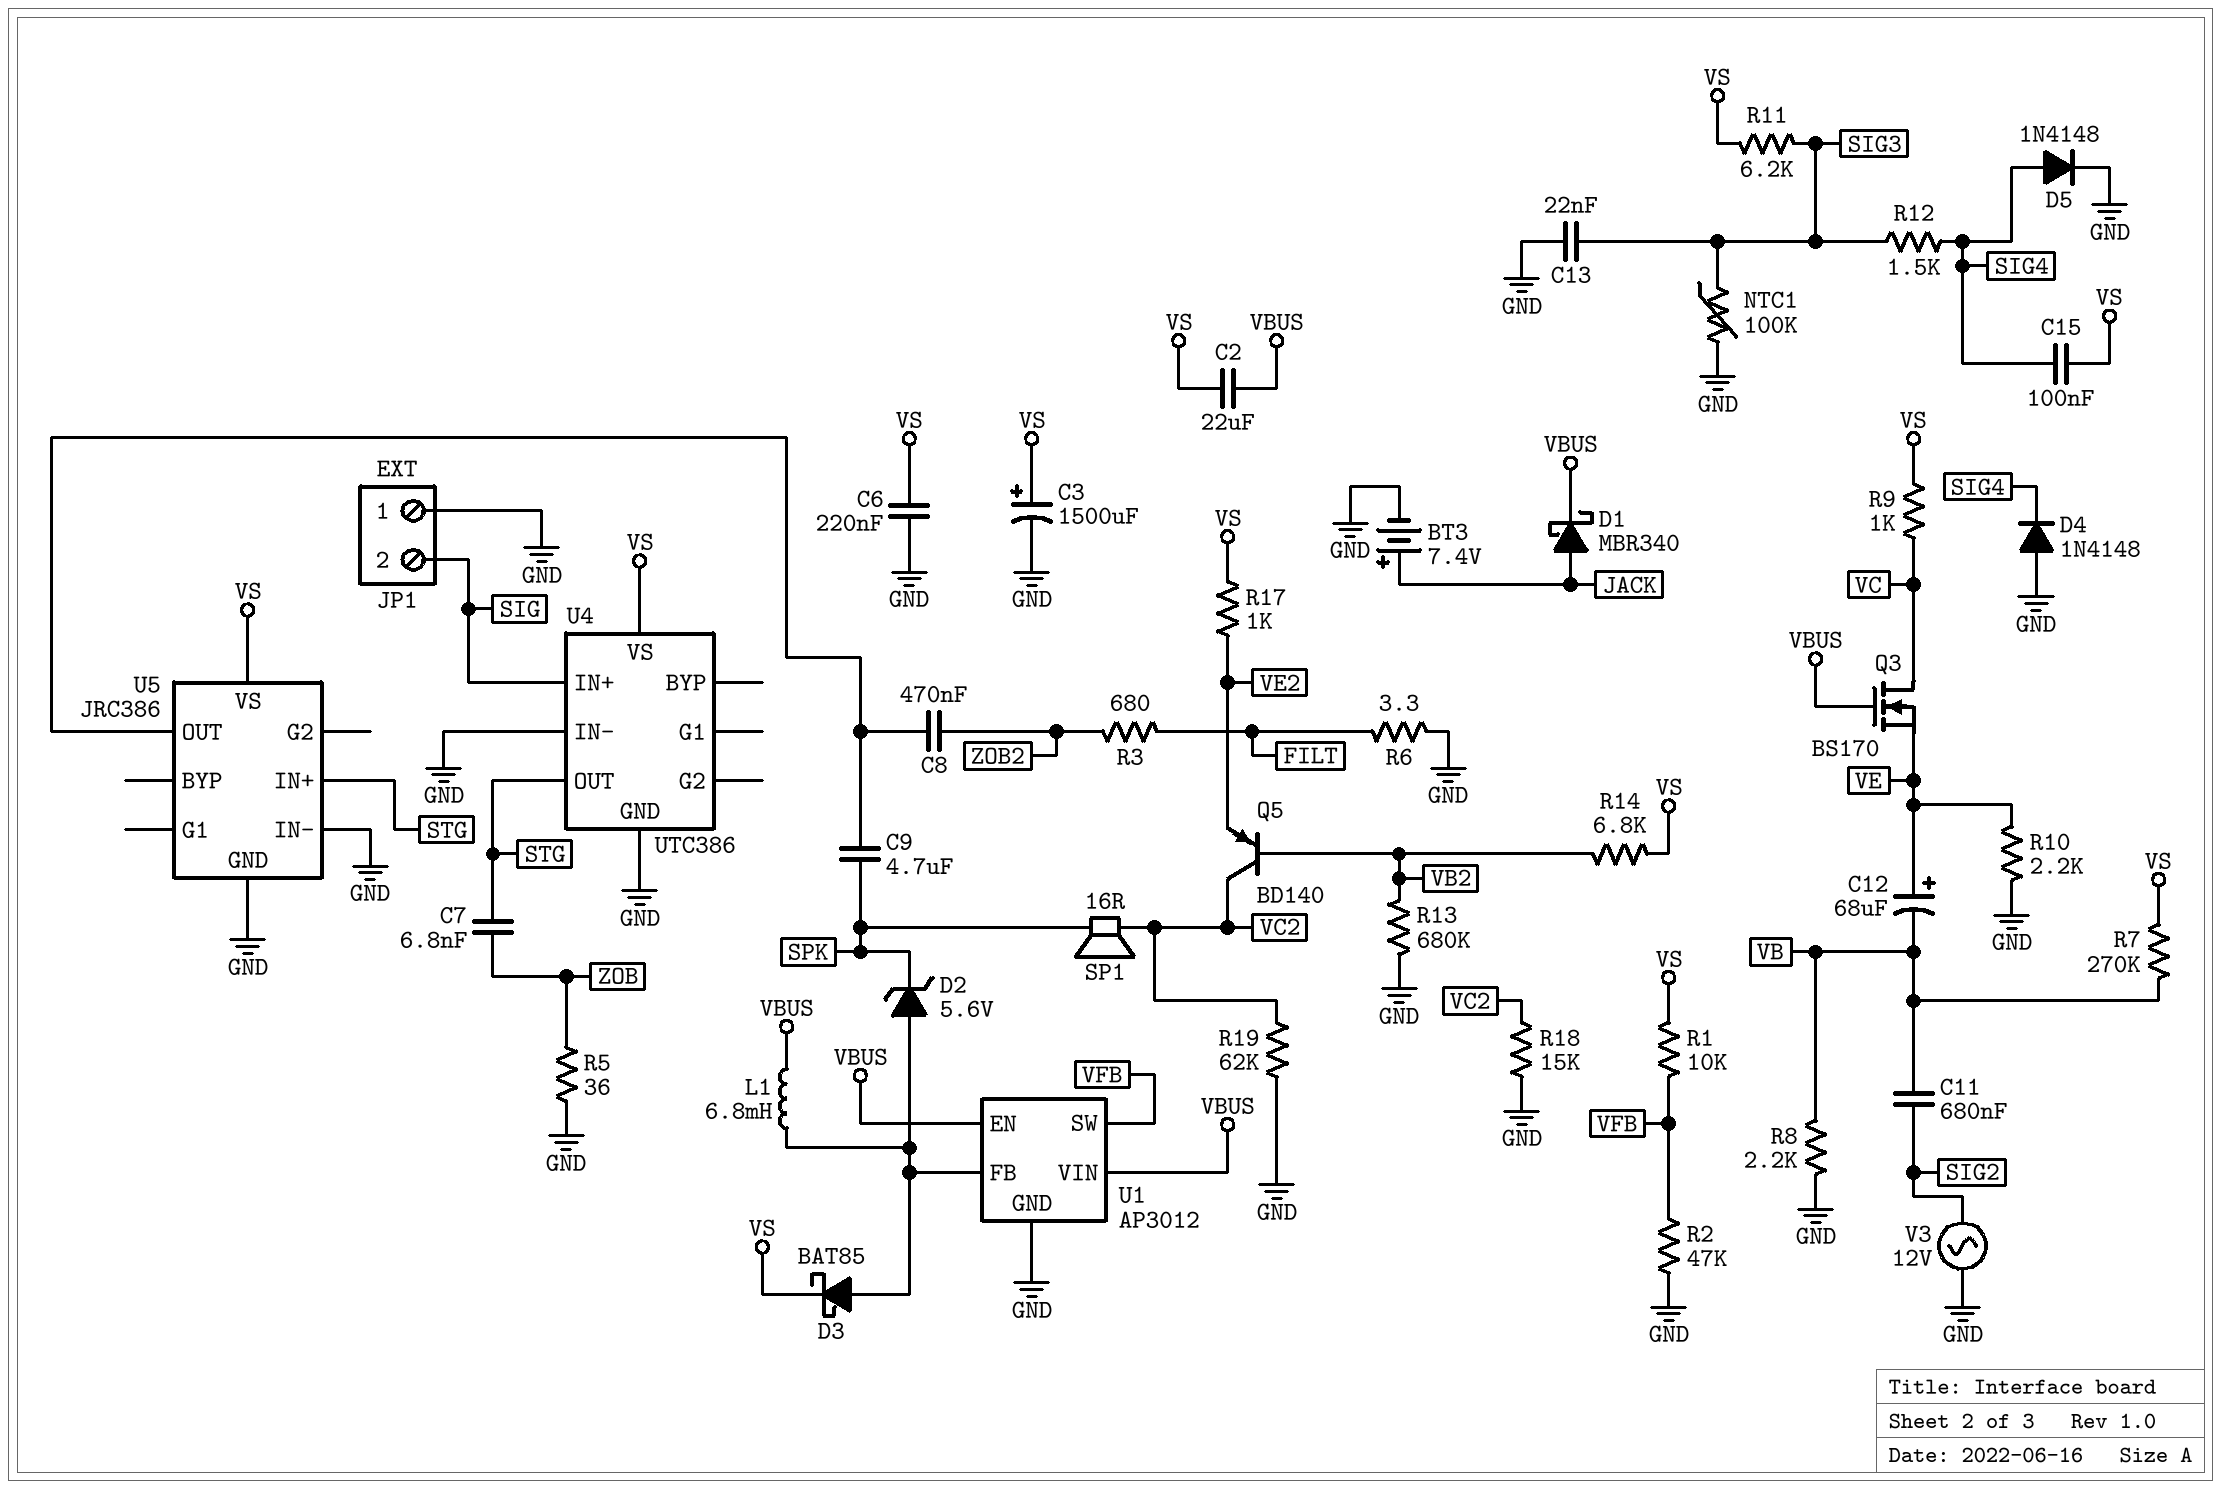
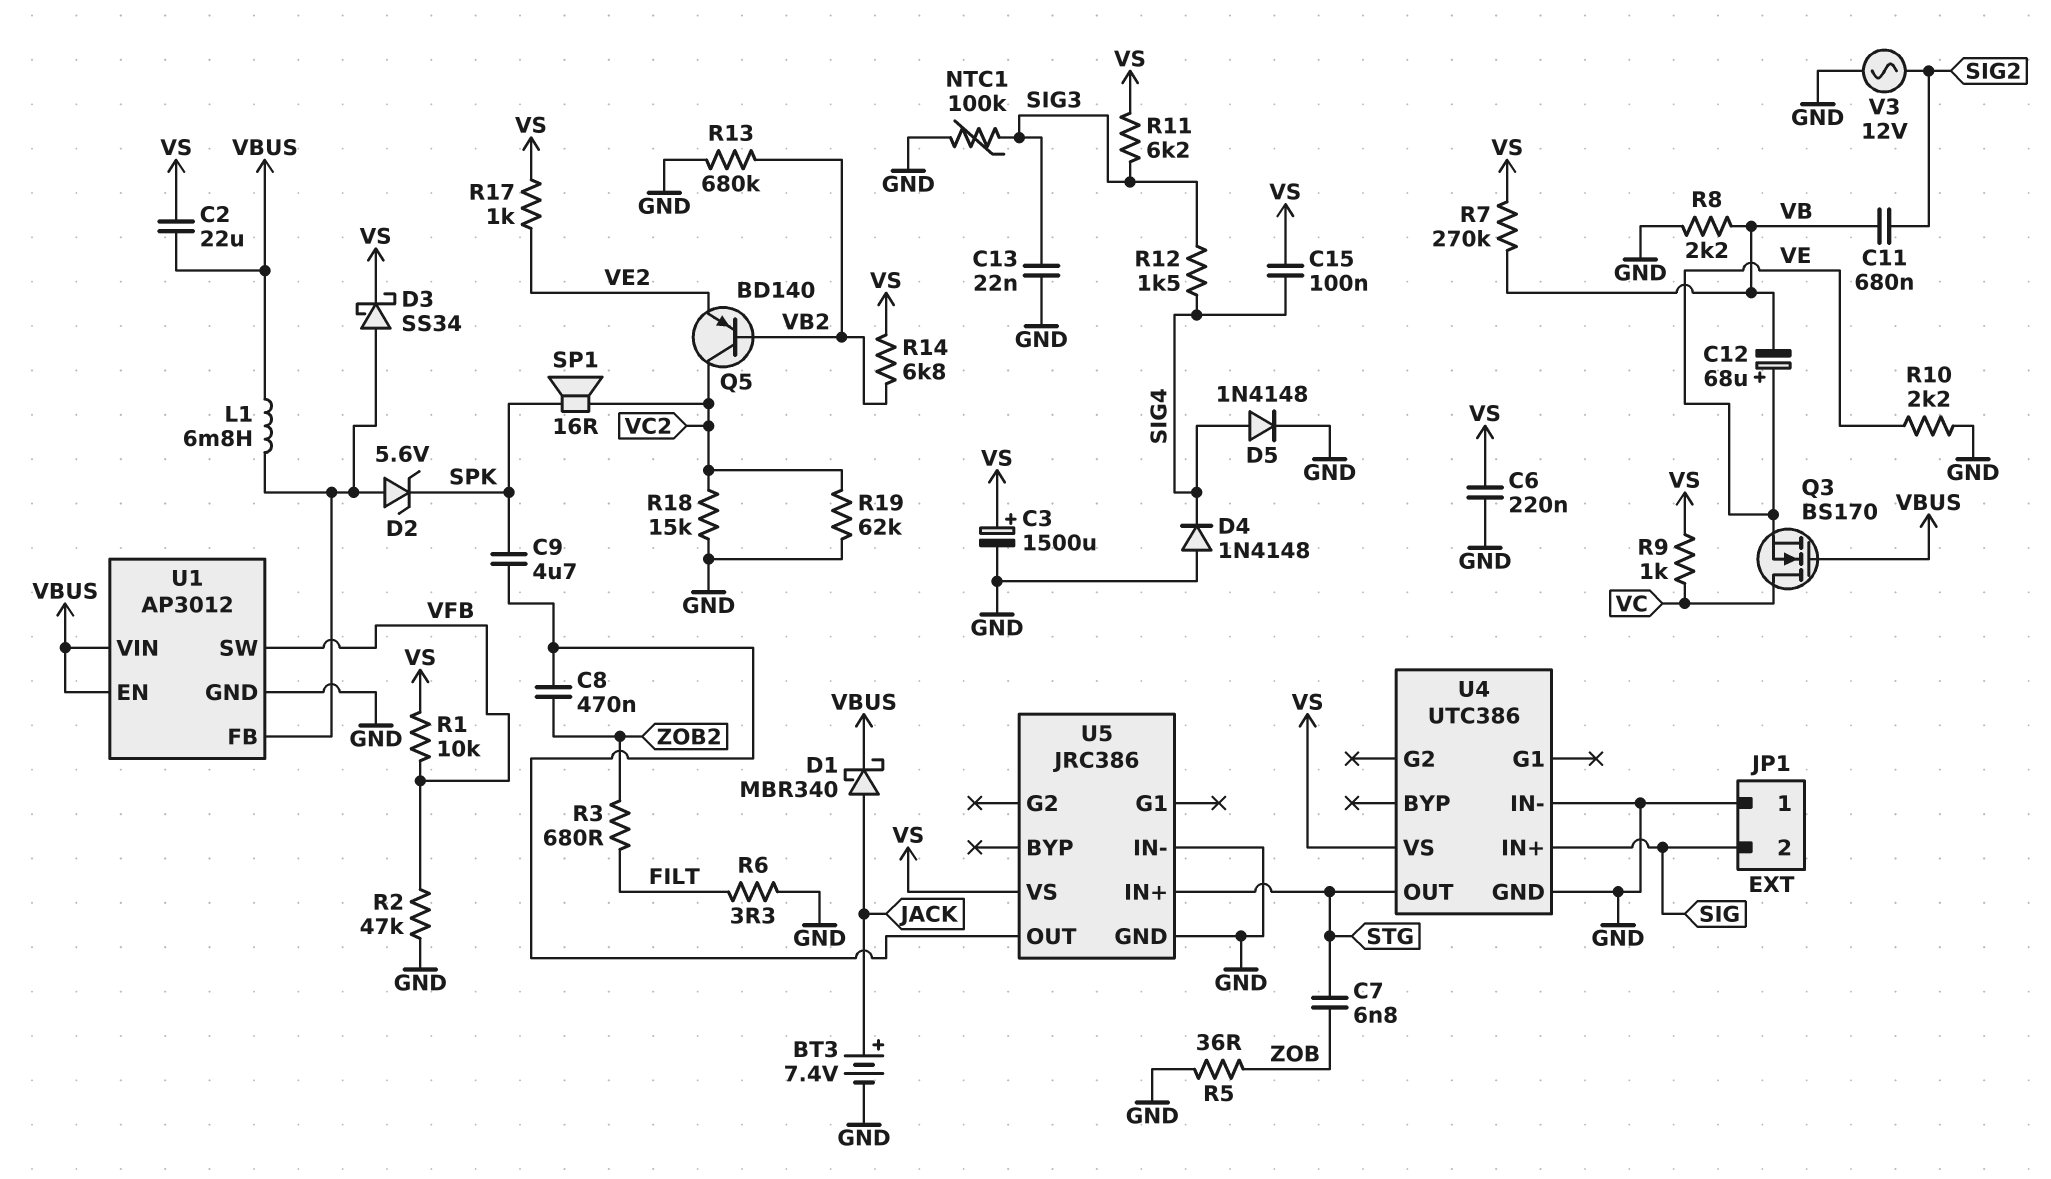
D3: schottky BAT85 (A U1/FB, K VS) -> schottky SS34 (A U1/FB, K VS)

